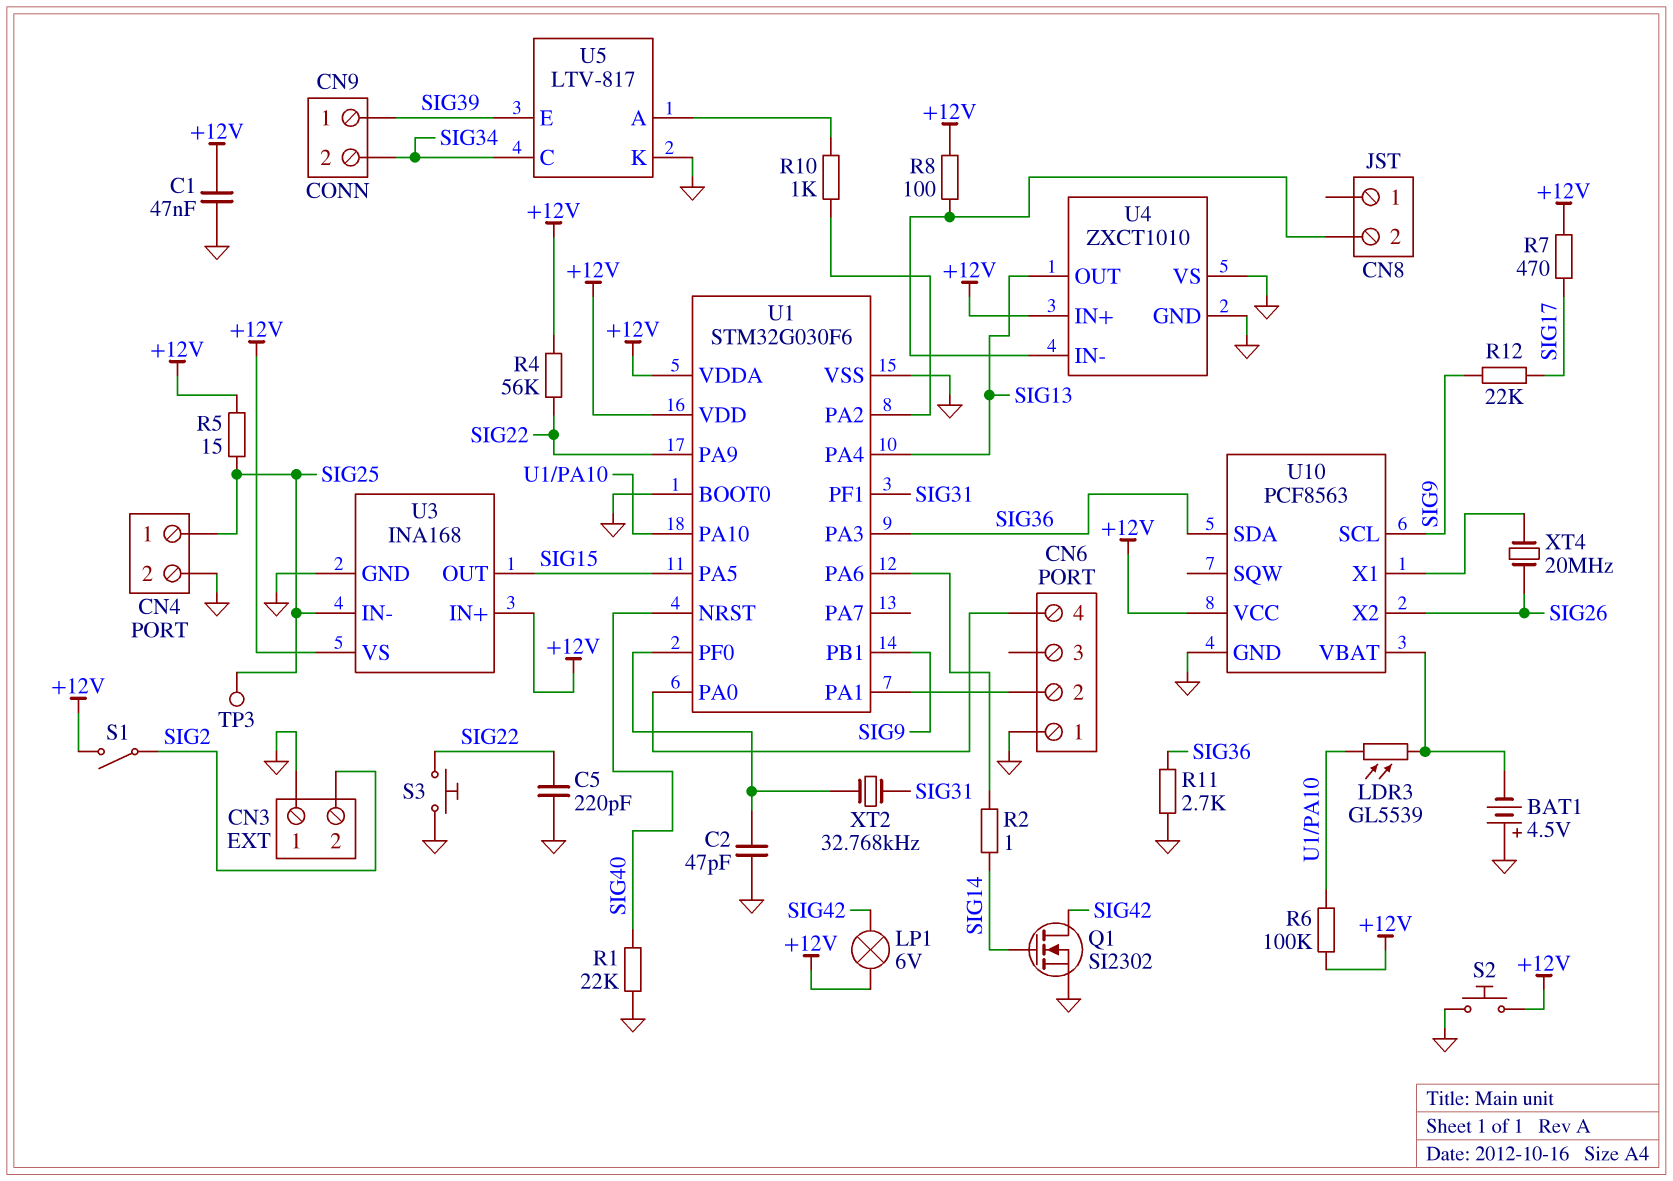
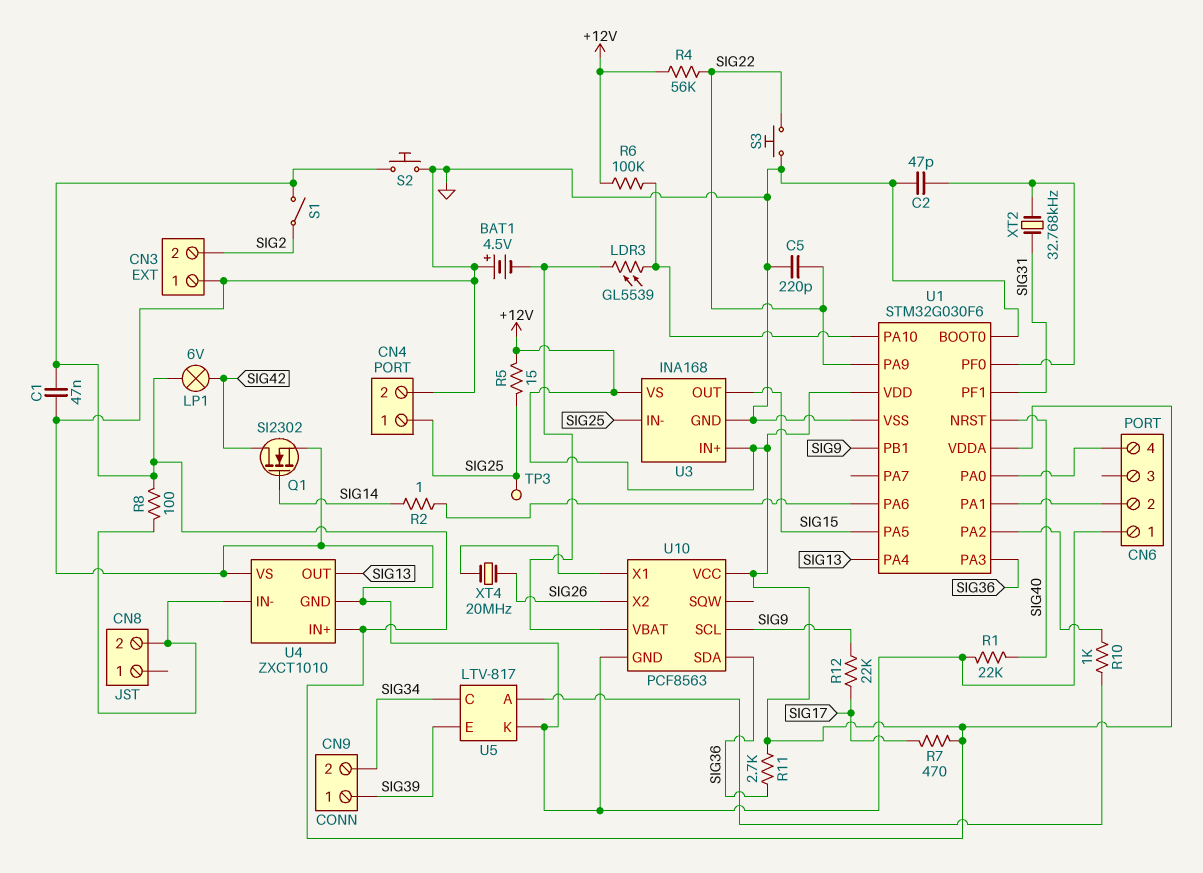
R11: 2.7k (GND, SIG36) -> 2.7k (+12V, SIG36)

